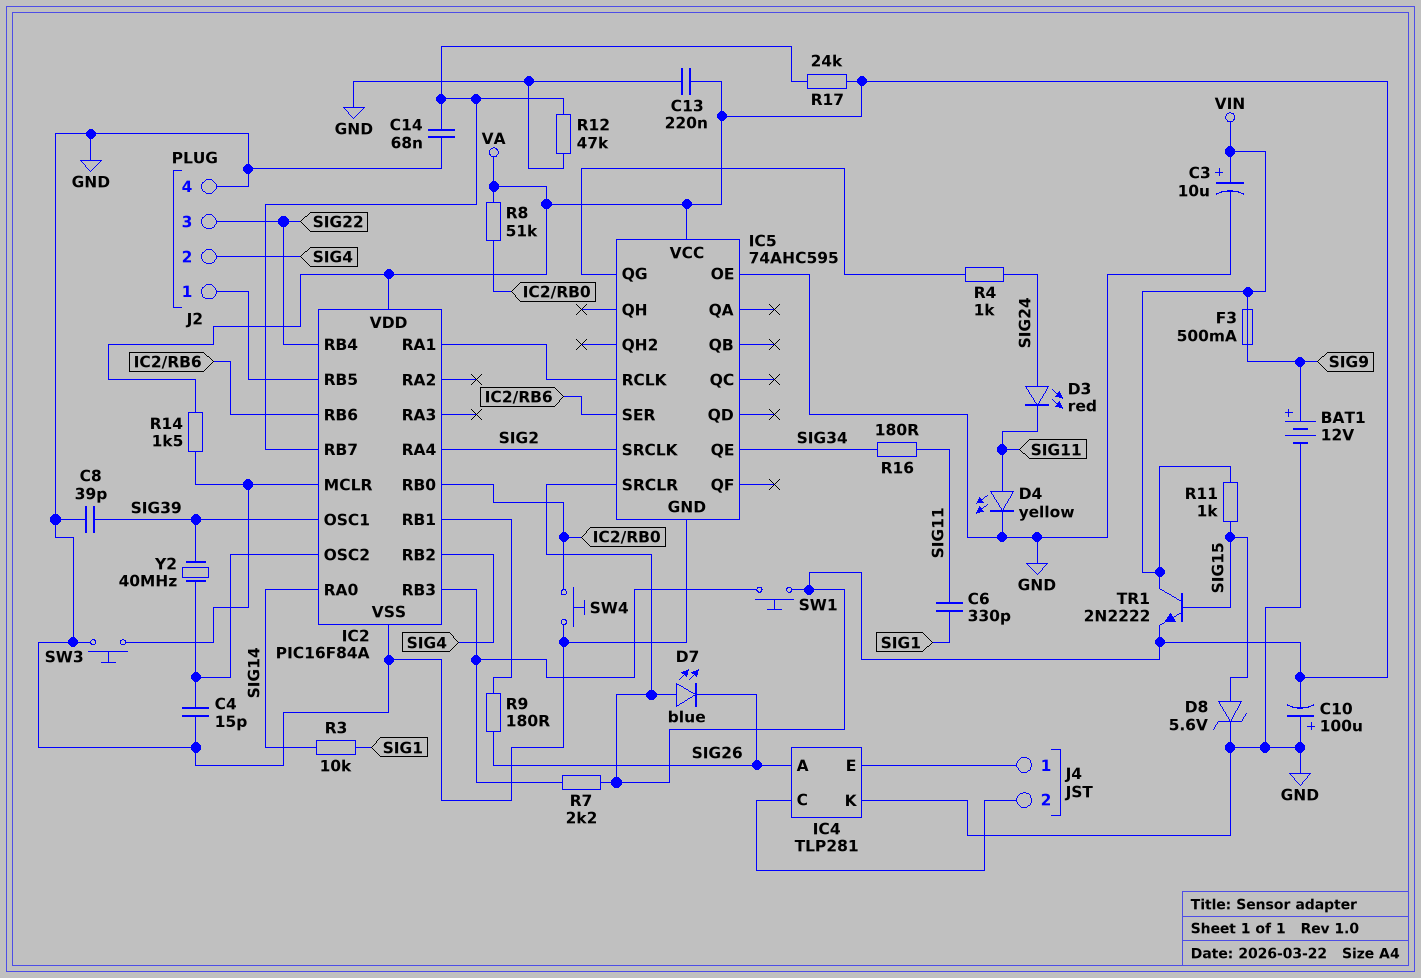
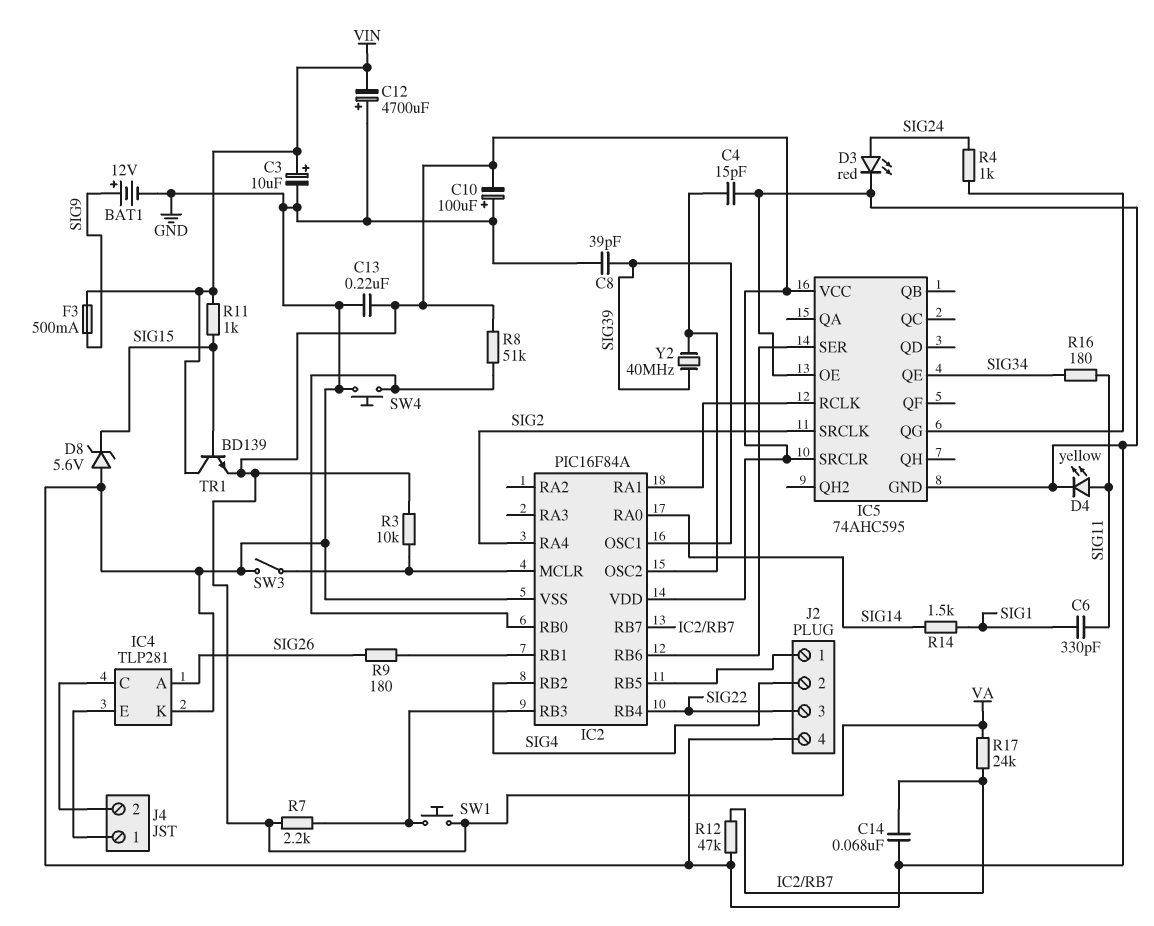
C12: none -> 4700uF (plus GND, minus VIN)
D3: LED red (A SIG24, K SIG11) -> LED red (A SIG24, K GND)
D7: LED blue (A VA, K SIG26) -> none
D8: zener 5.6V (A SIG15, K GND) -> zener 5.6V (A GND, K SIG15)
R3: 10k (SIG1, SIG14) -> 10k (IC2/MCLR, VA)
R14: 1.5k (IC2/MCLR, VA) -> 1.5k (SIG1, SIG14)
SW3: button (GND, IC2/MCLR) -> switch (GND, IC2/MCLR)
TR1: NPN 2N2222 (B SIG15, C VIN, E VA) -> NPN BD139 (B SIG15, C VIN, E VA)

